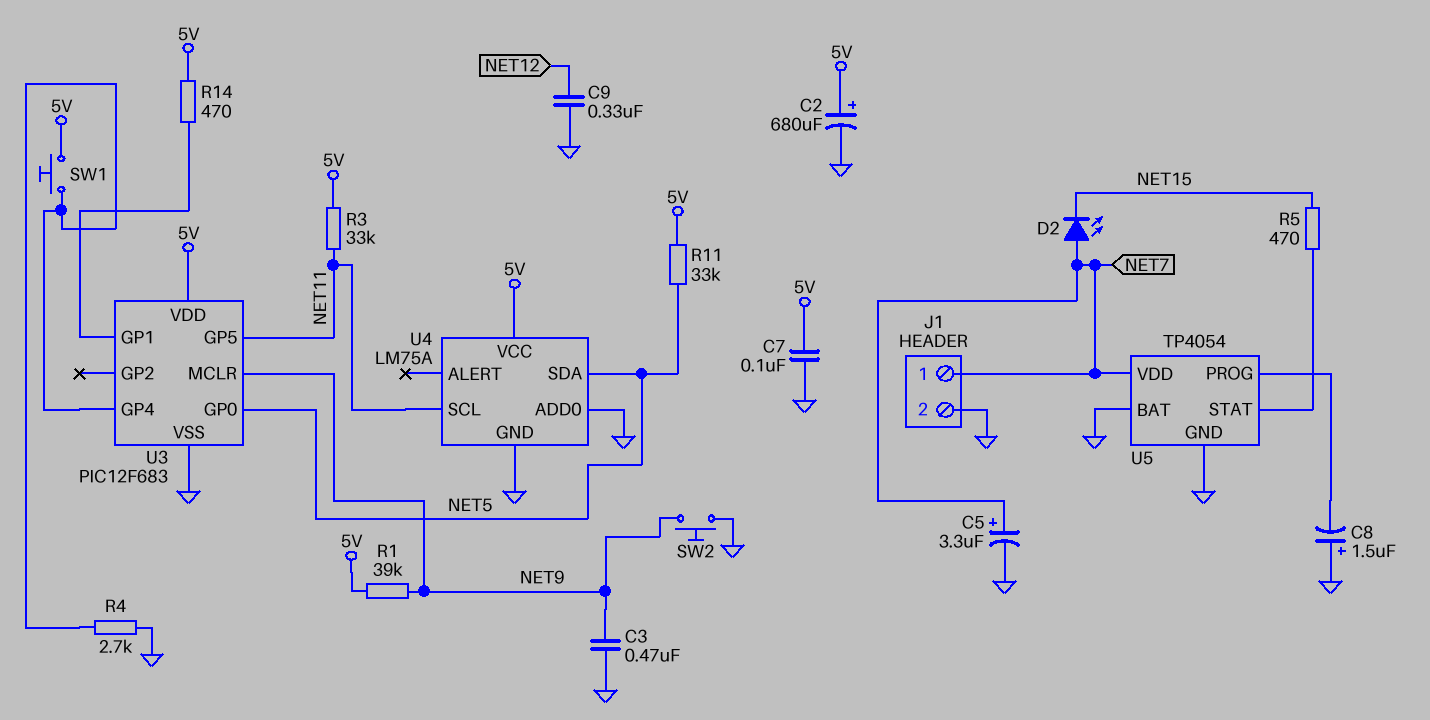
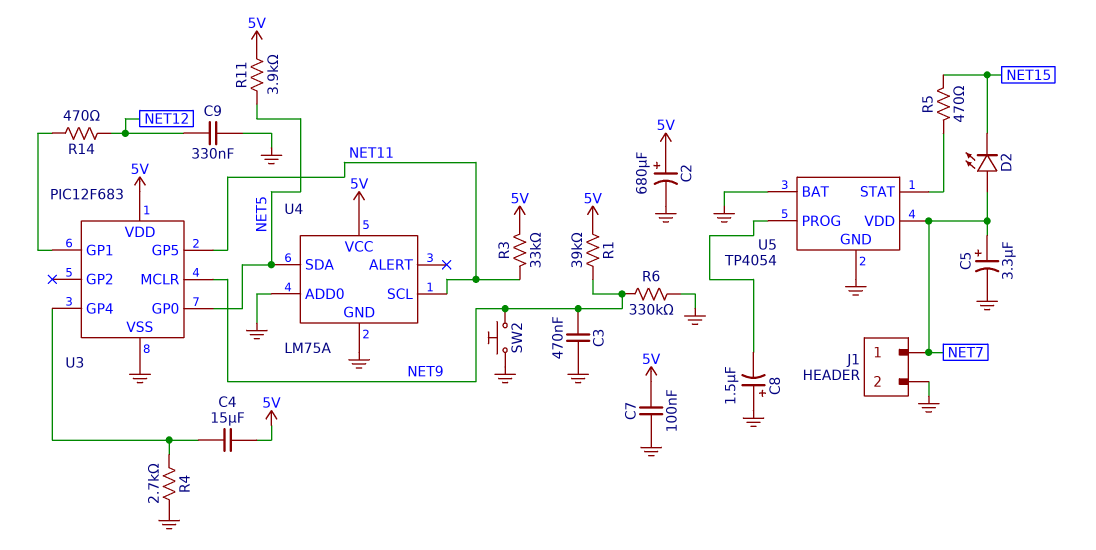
C4: none -> 15uF (5V, U3/GP4)
R6: none -> 330k (GND, NET9)
R11: 33k (5V, NET5) -> 3.9k (5V, NET5)
R14: 470 (5V, U3/GP1) -> 470 (NET12, U3/GP1)
SW1: button (5V, U3/GP4) -> none

